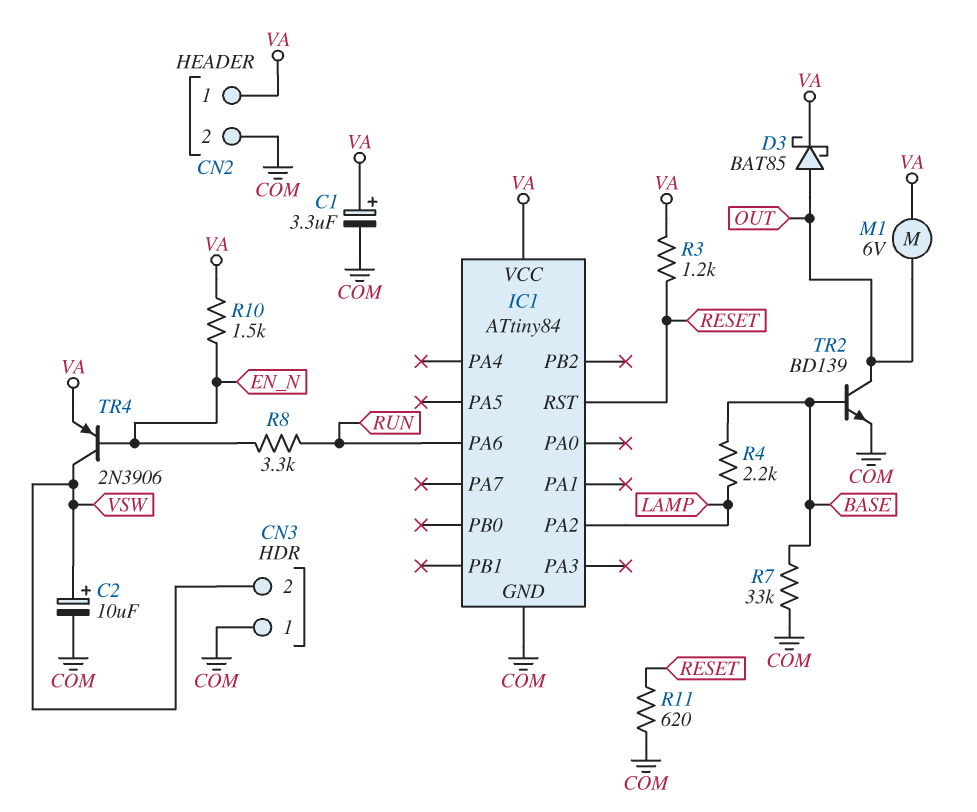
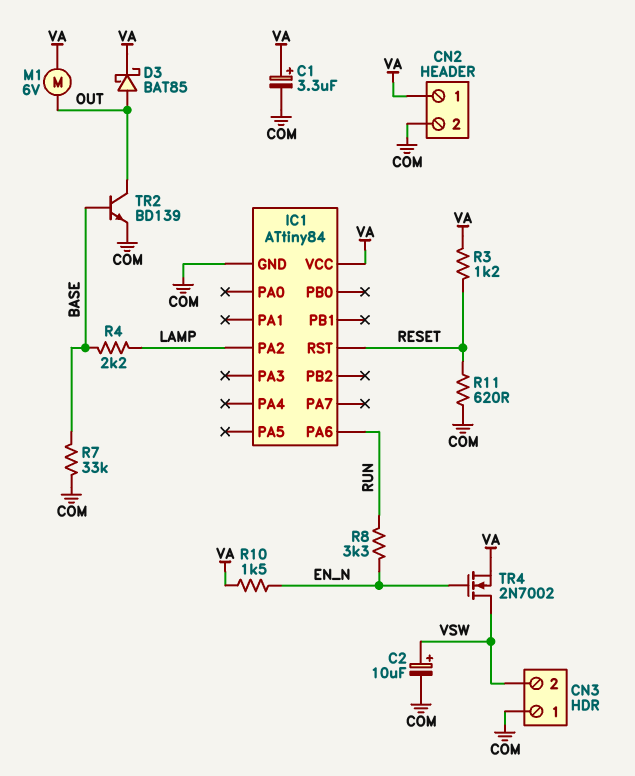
TR4: PNP 2N3906 (B EN_N, C VSW, E VA) -> NMOS 2N7002 (G EN_N, D VSW, S VA)

